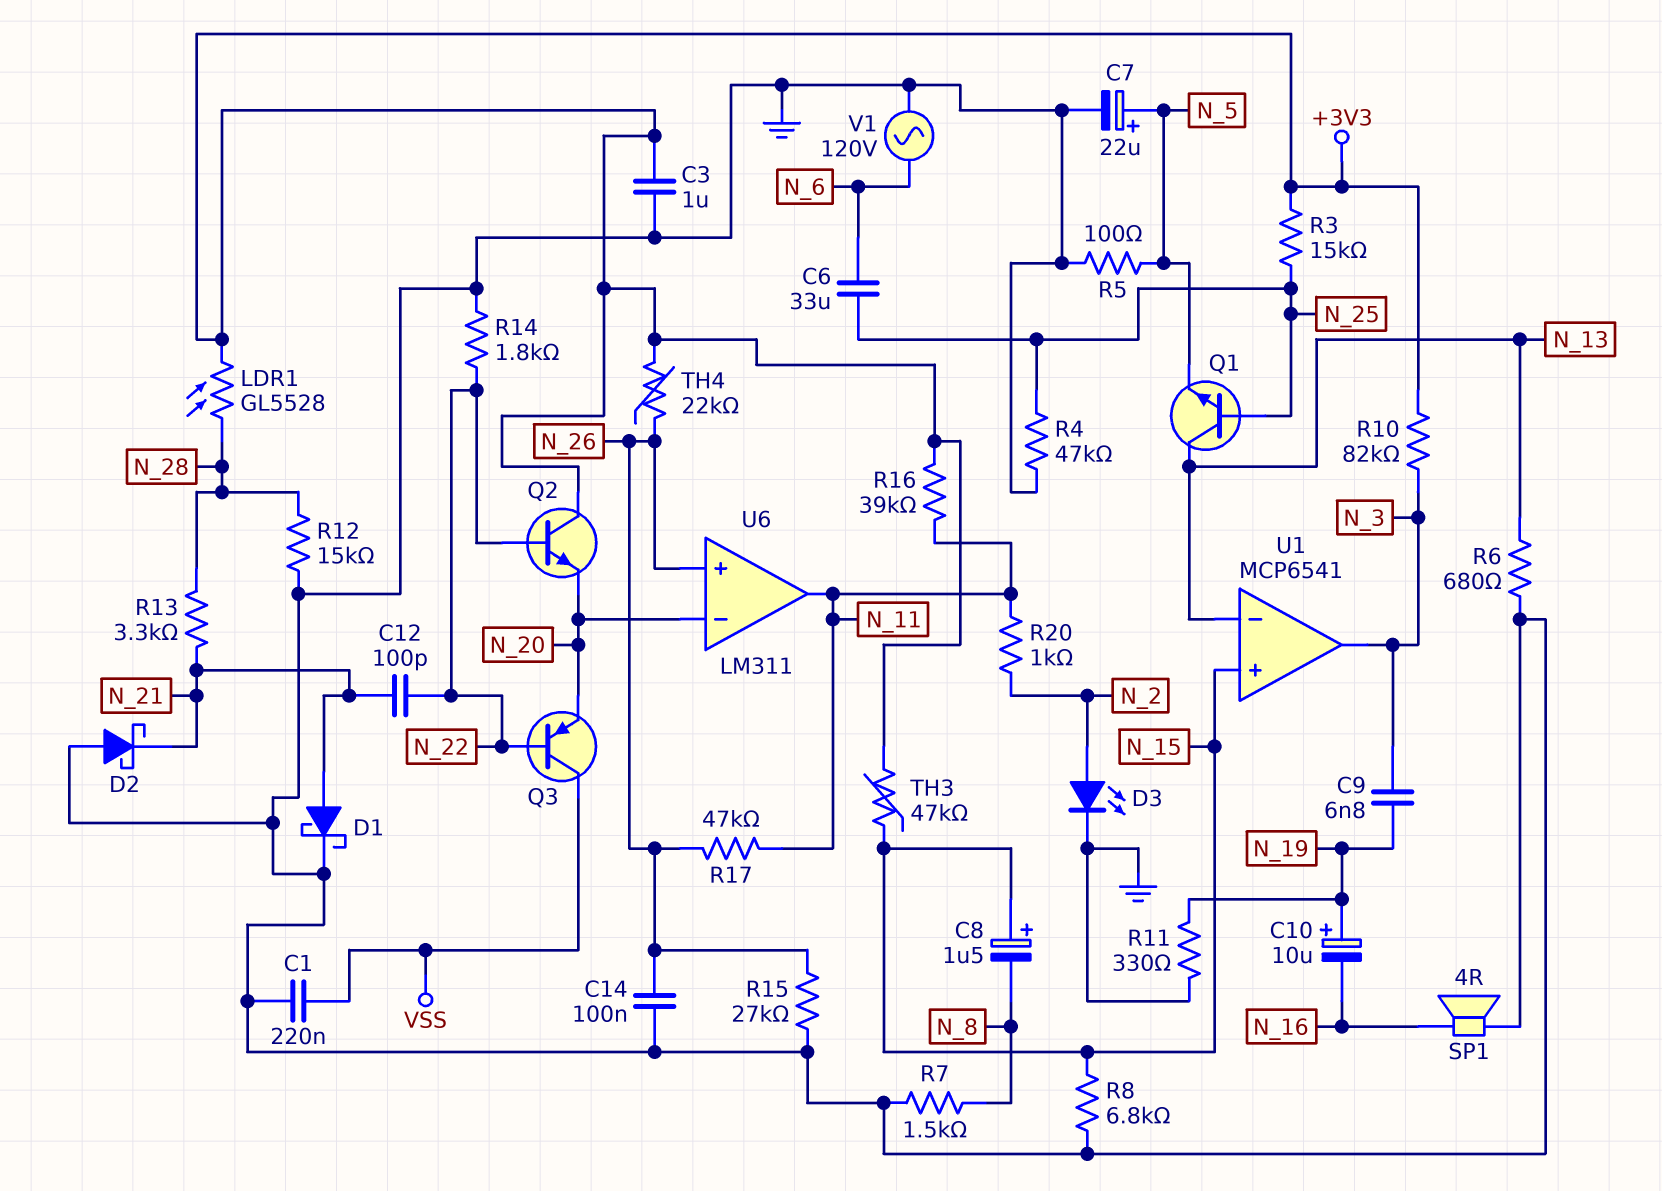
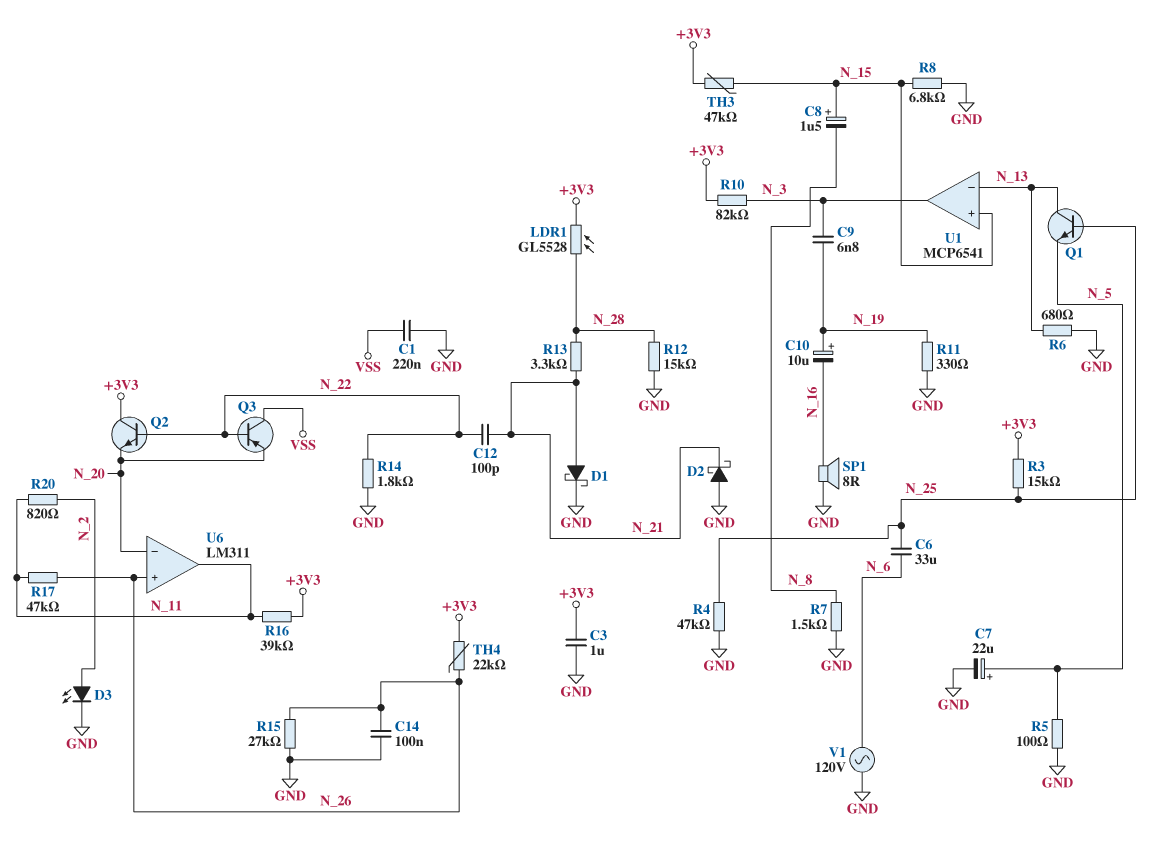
R20: 1k (N_2, N_11) -> 820 (N_2, N_11)
SP1: speaker 4R (GND, N_16) -> speaker 8R (GND, N_16)

